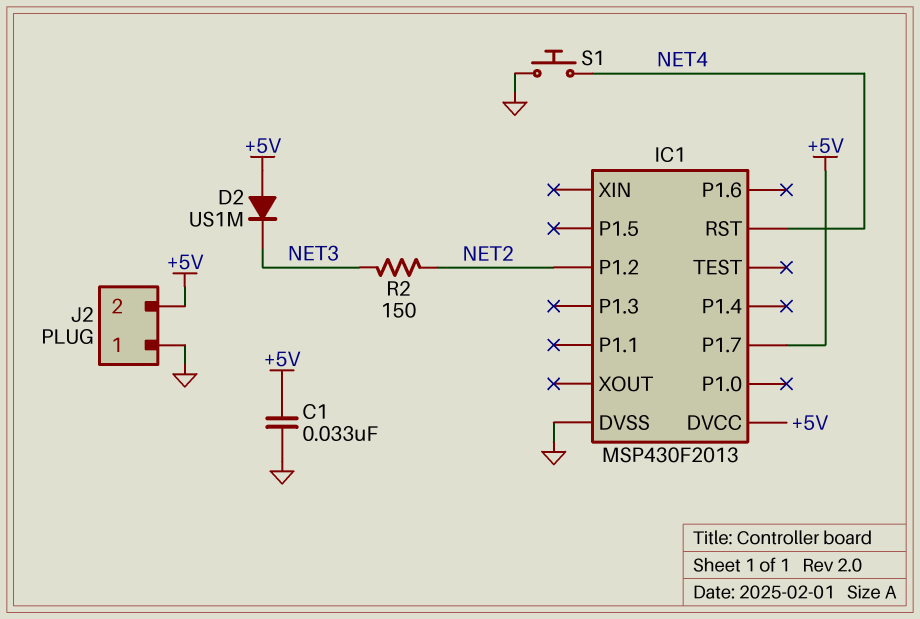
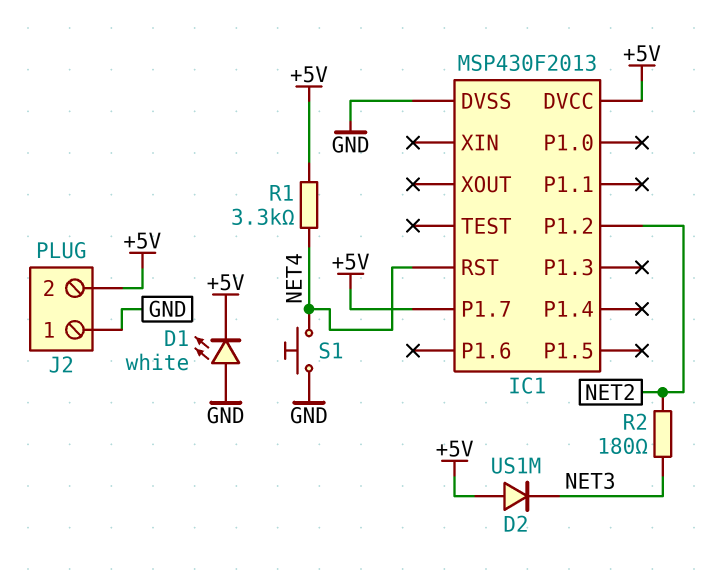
C1: 33nF (+5V, GND) -> none
D1: none -> LED white (A GND, K +5V)
R1: none -> 3.3k (+5V, NET4)
R2: 150 (NET2, NET3) -> 180 (NET2, NET3)

